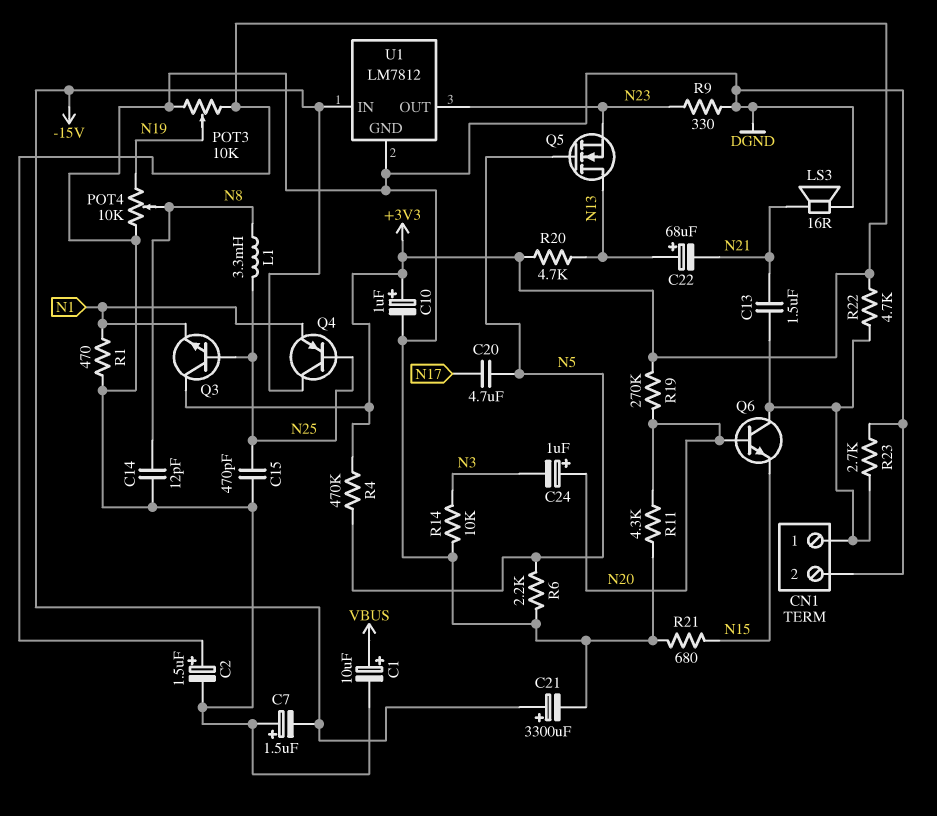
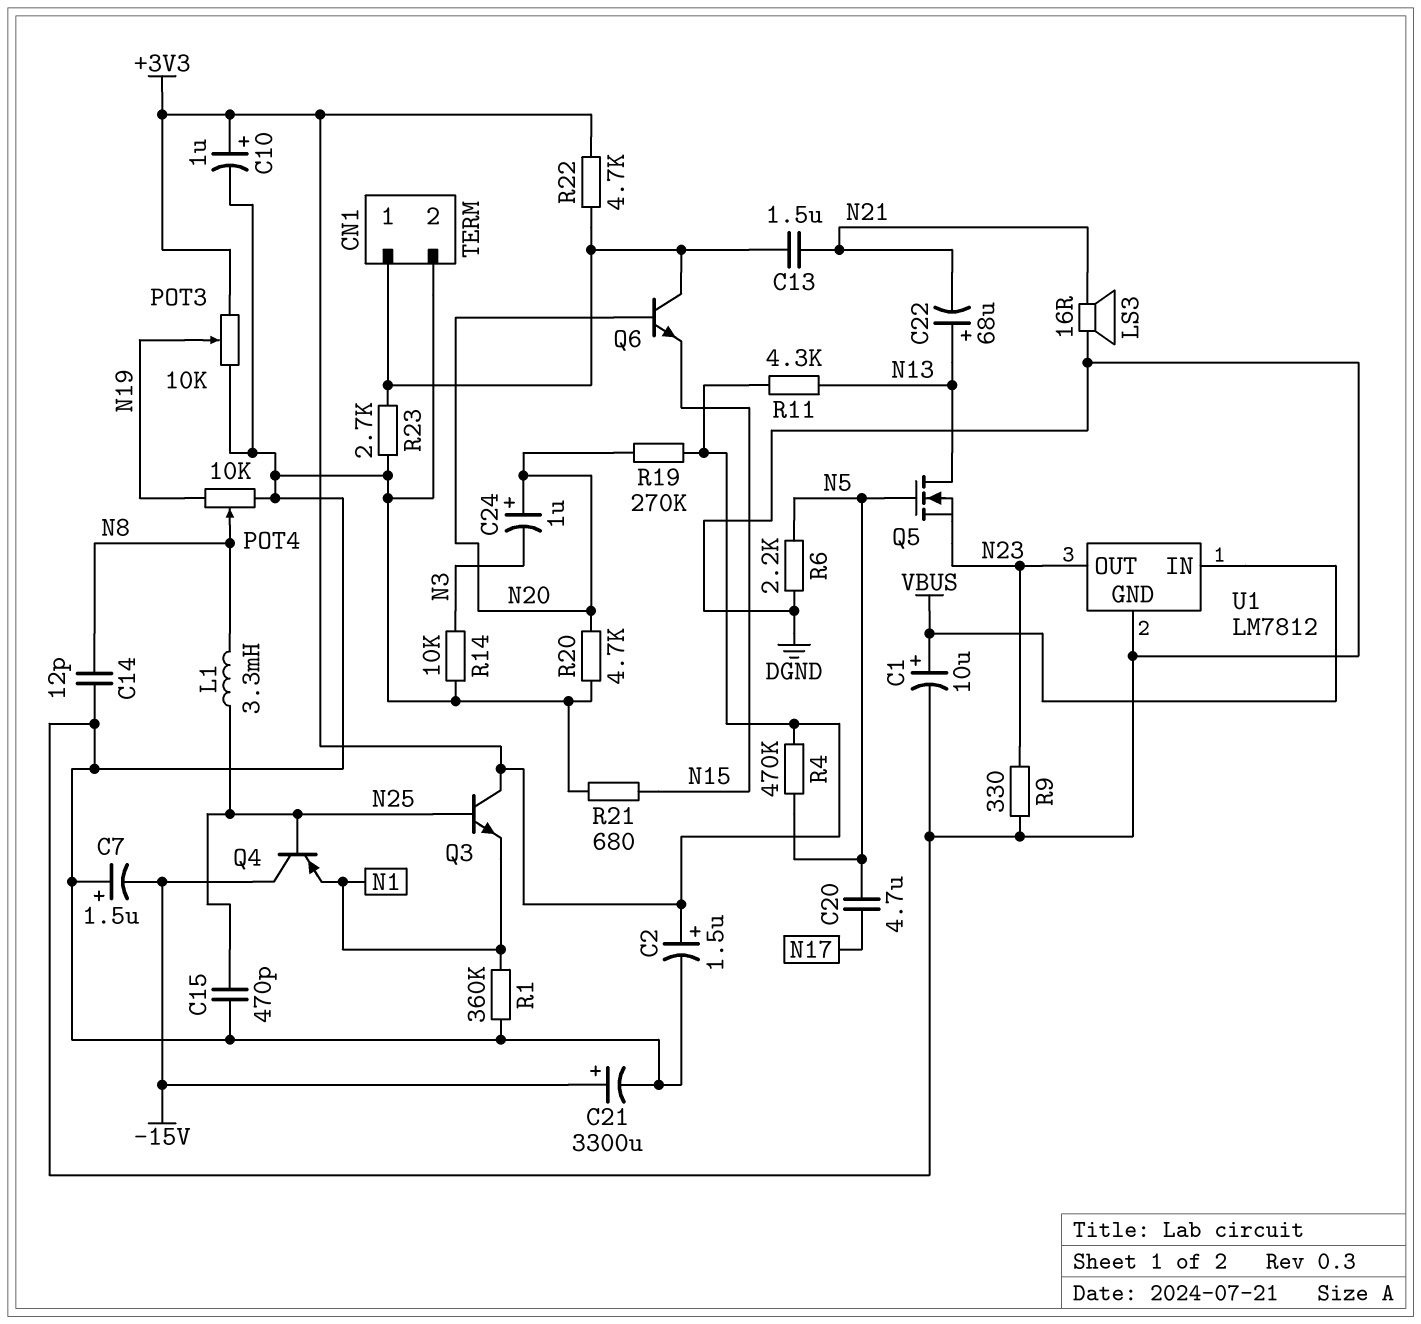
R1: 470 (DGND, N1) -> 360k (DGND, N1)
R11: 4.3k (DGND, N20) -> 4.3k (+3V3, N13)
R20: 4.7k (+3V3, N13) -> 4.7k (DGND, N20)
U1 pin IN: -15V -> VBUS

